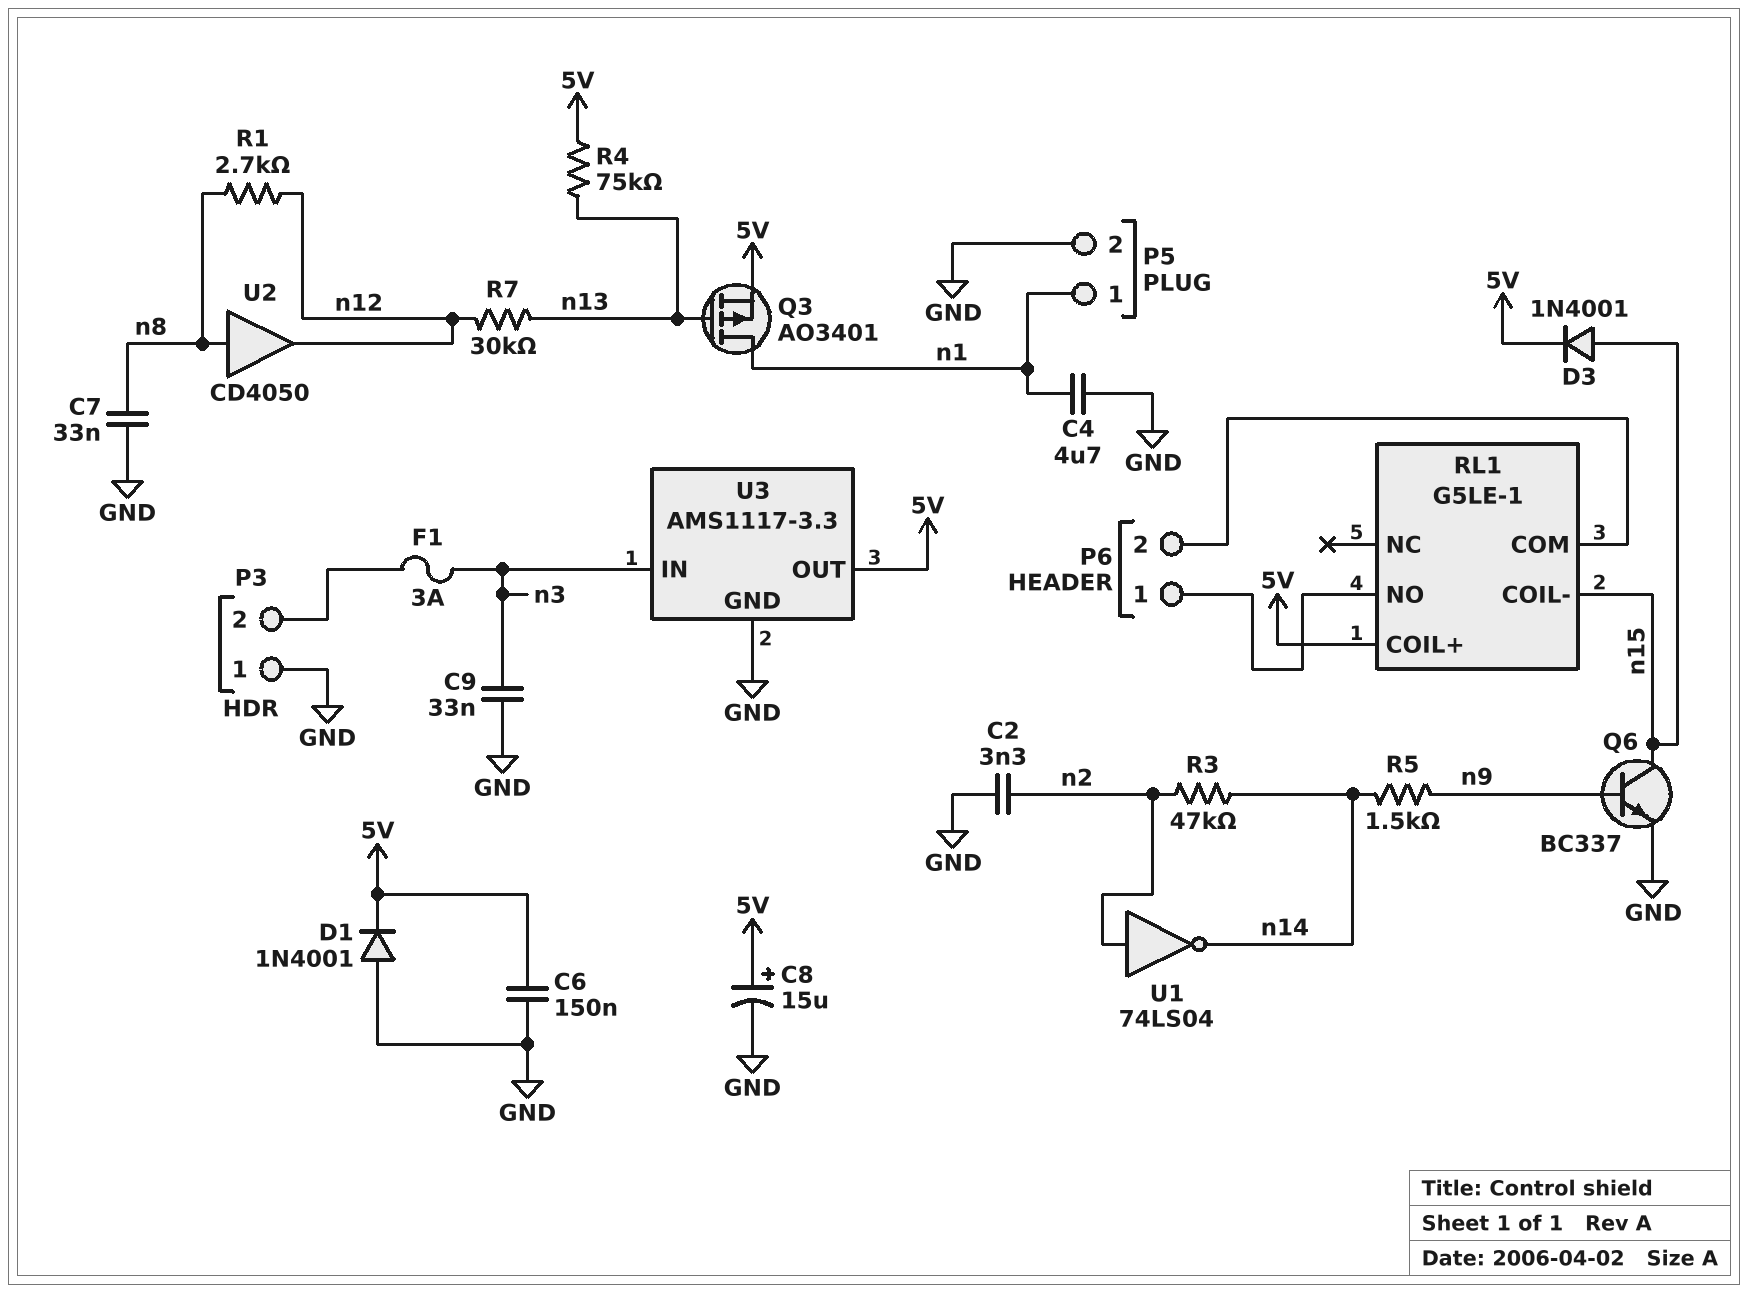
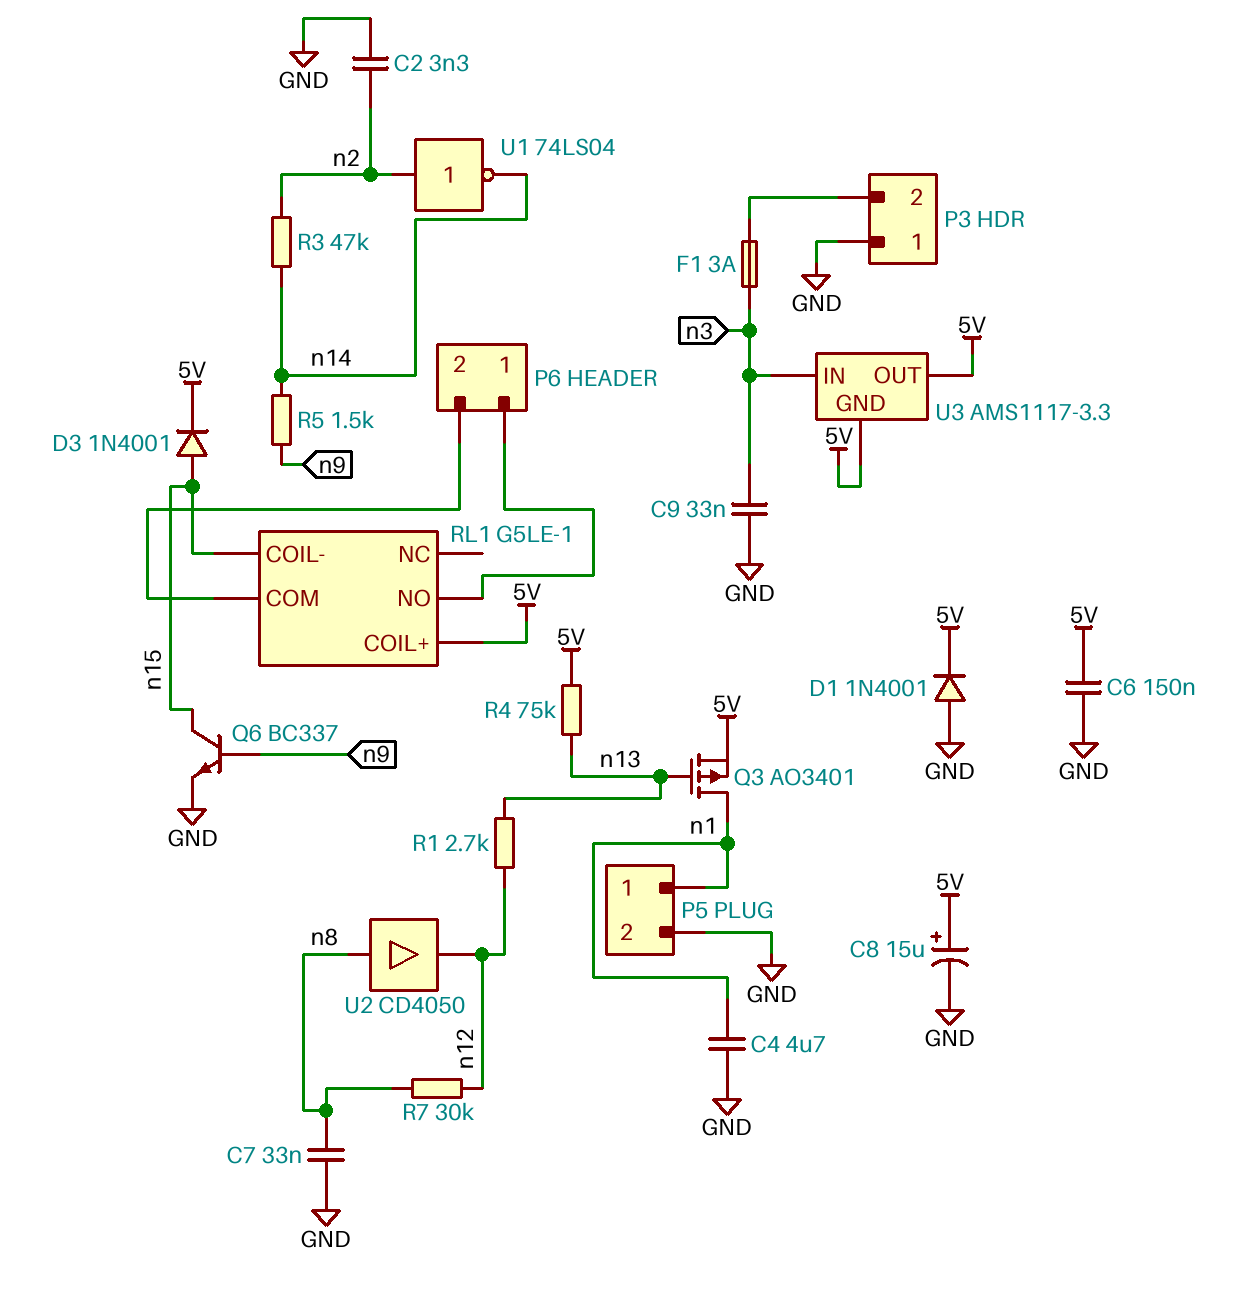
R1: 2.7k (n8, n12) -> 2.7k (n12, n13)
R7: 30k (n12, n13) -> 30k (n8, n12)
U3 pin GND: GND -> 5V

